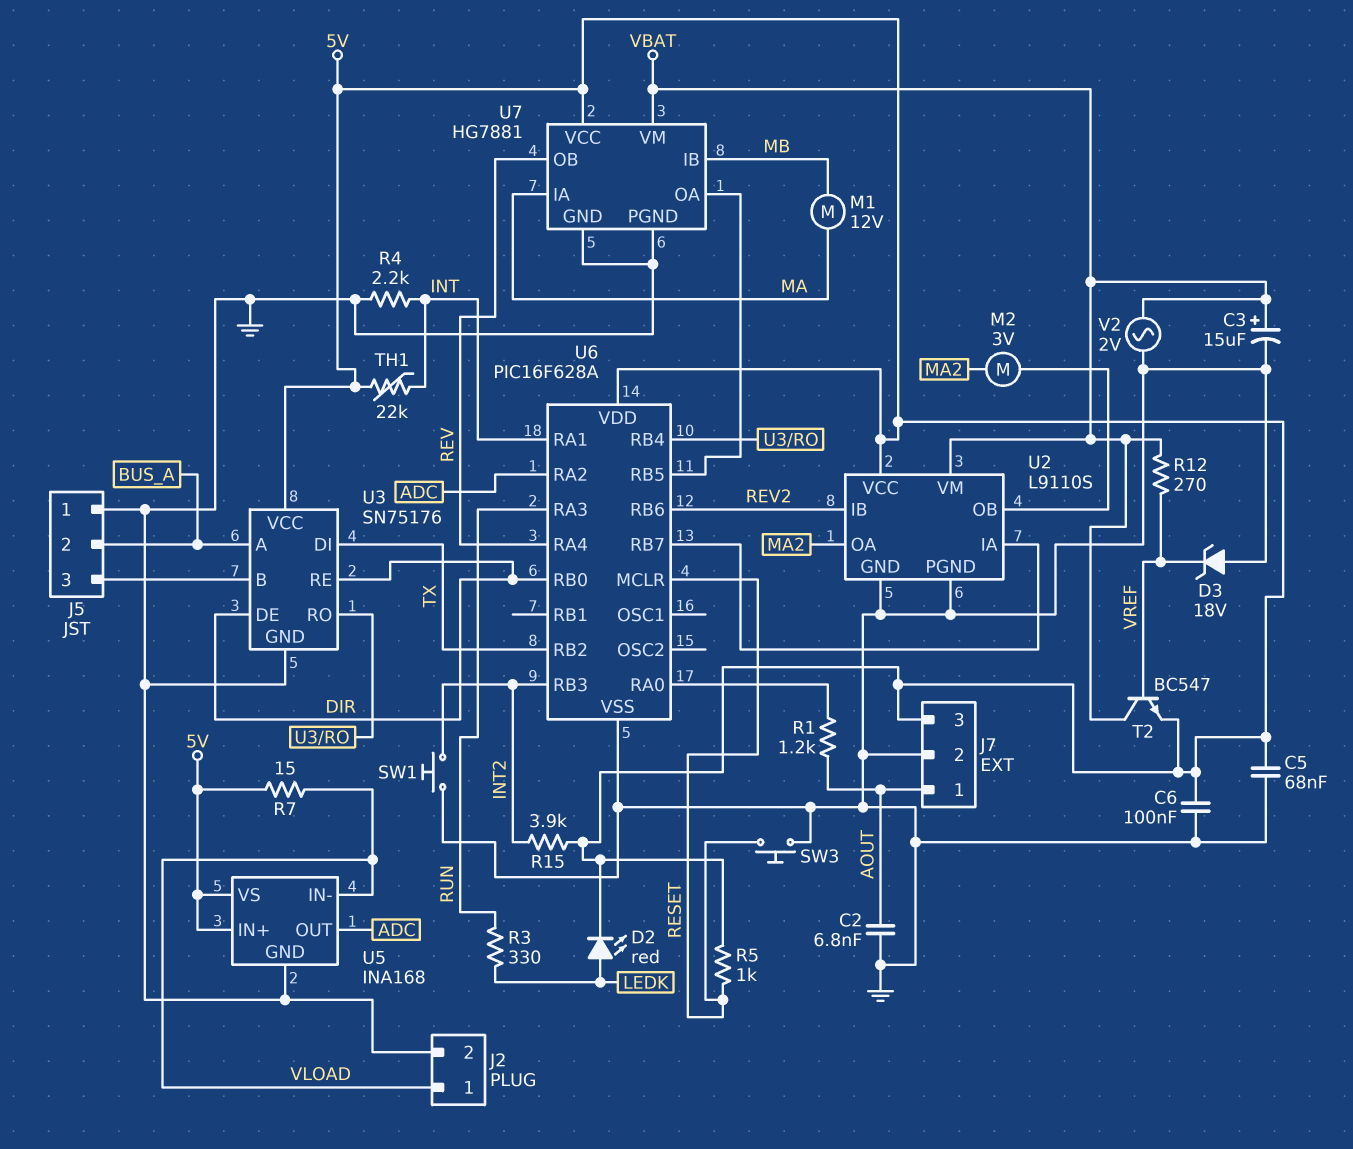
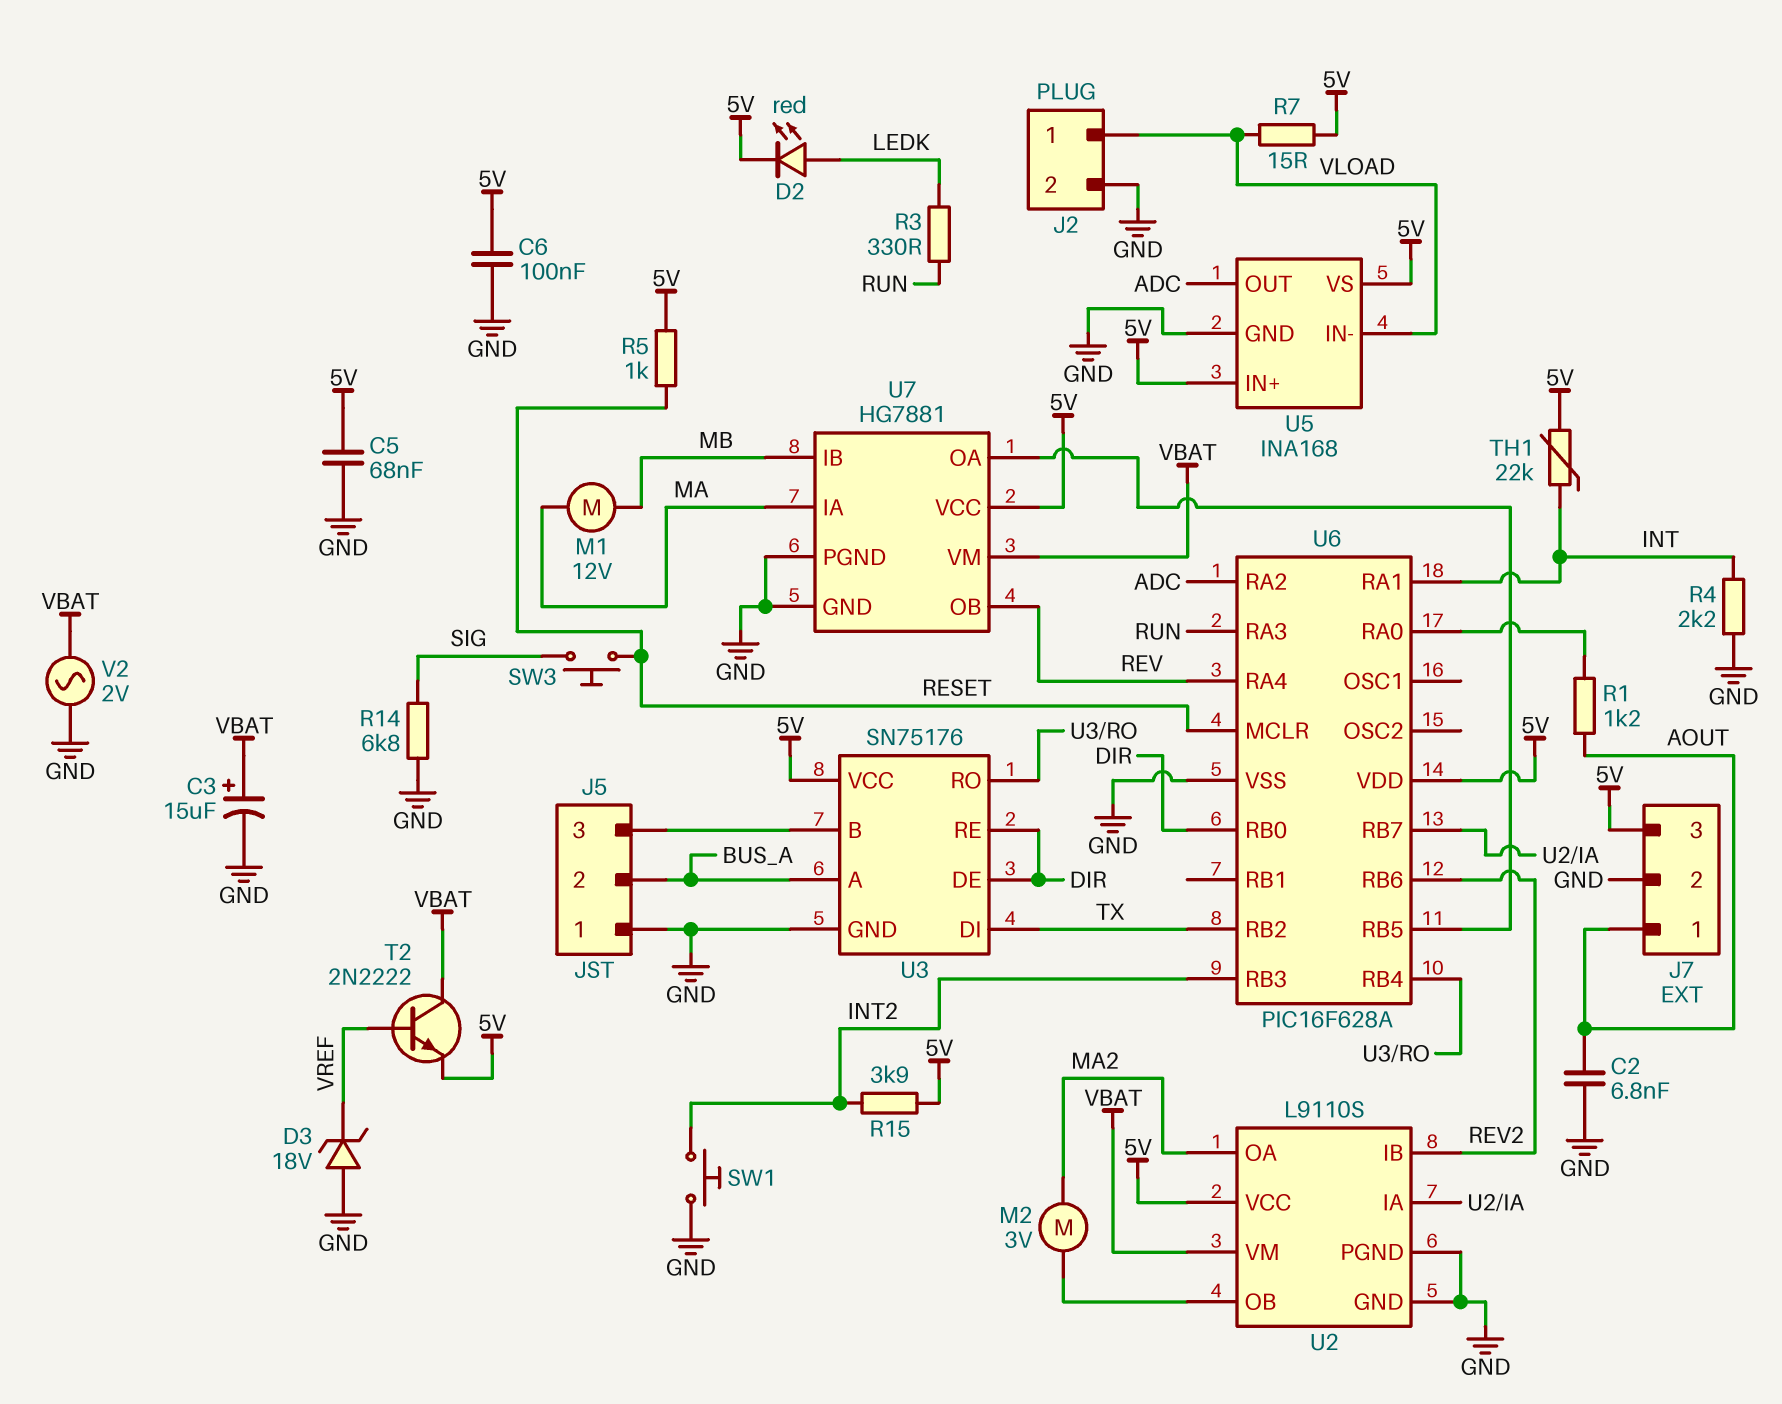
R12: 270 (VBAT, VREF) -> none
R14: none -> 6.8k (GND, SIG)
SW3: button (GND, RESET) -> button (RESET, SIG)
T2: NPN BC547 (B VREF, C VBAT, E 5V) -> NPN 2N2222 (B VREF, C VBAT, E 5V)

